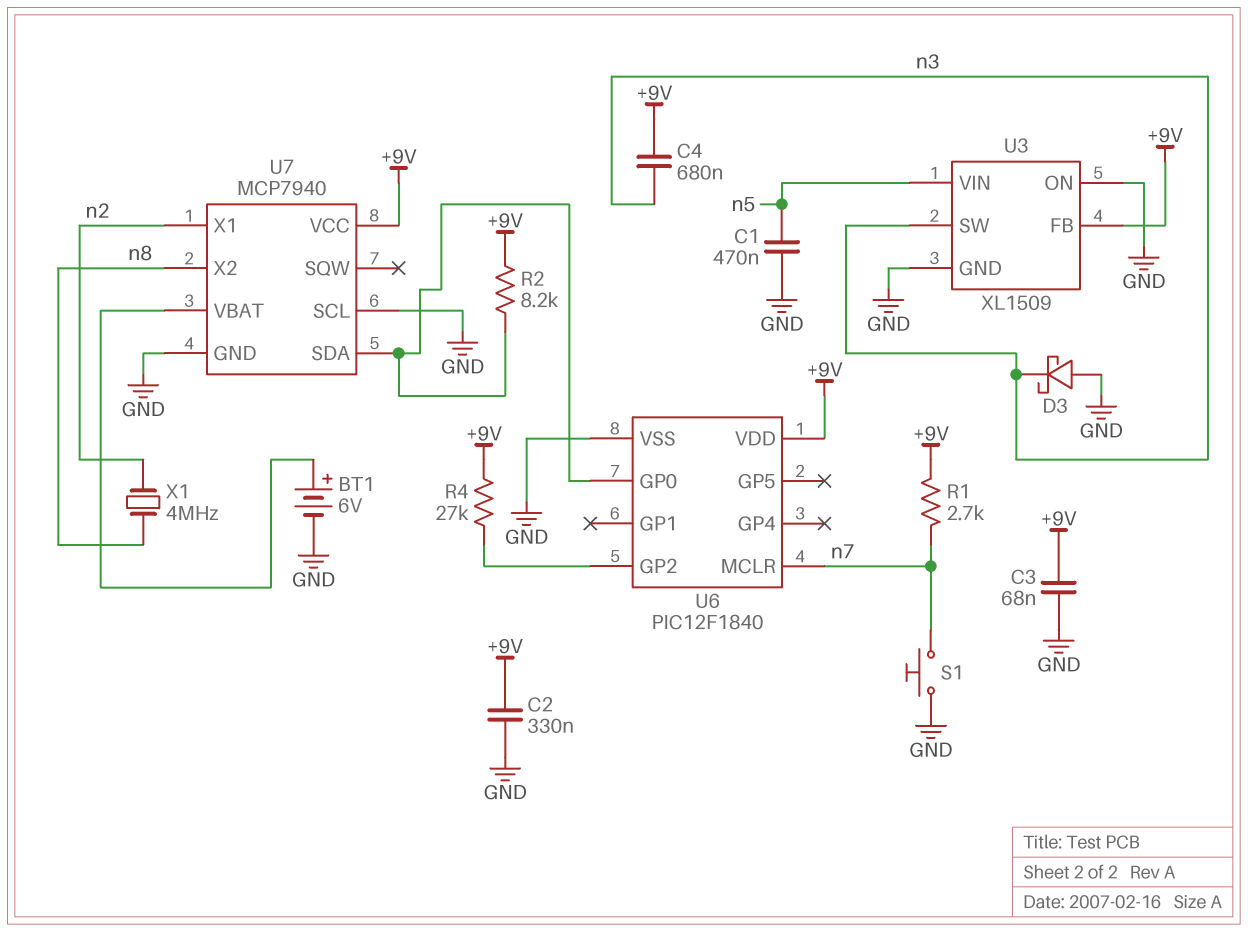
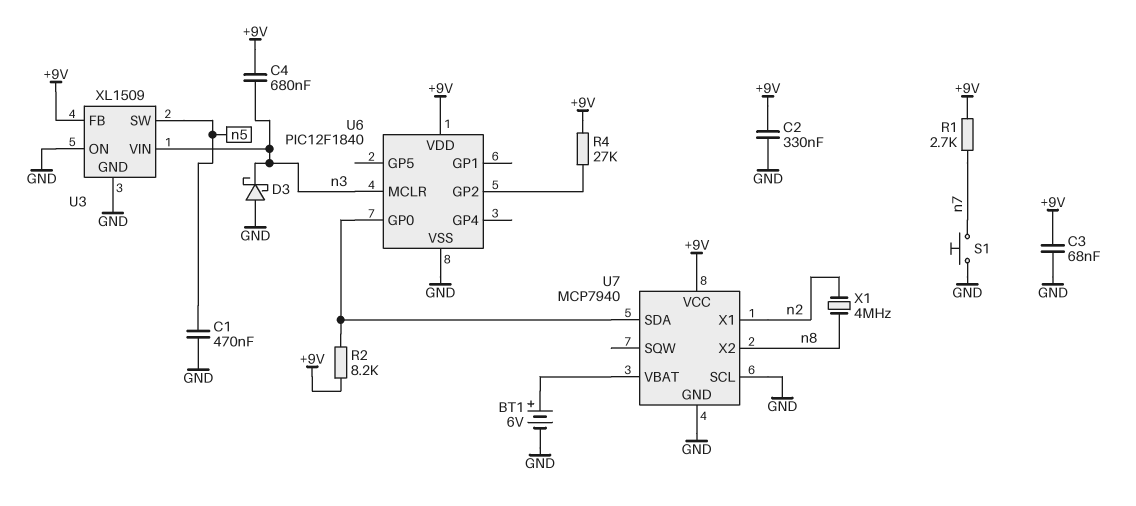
U3 pin SW: n3 -> n5
U3 pin VIN: n5 -> n3
U6 pin MCLR: n7 -> n3

